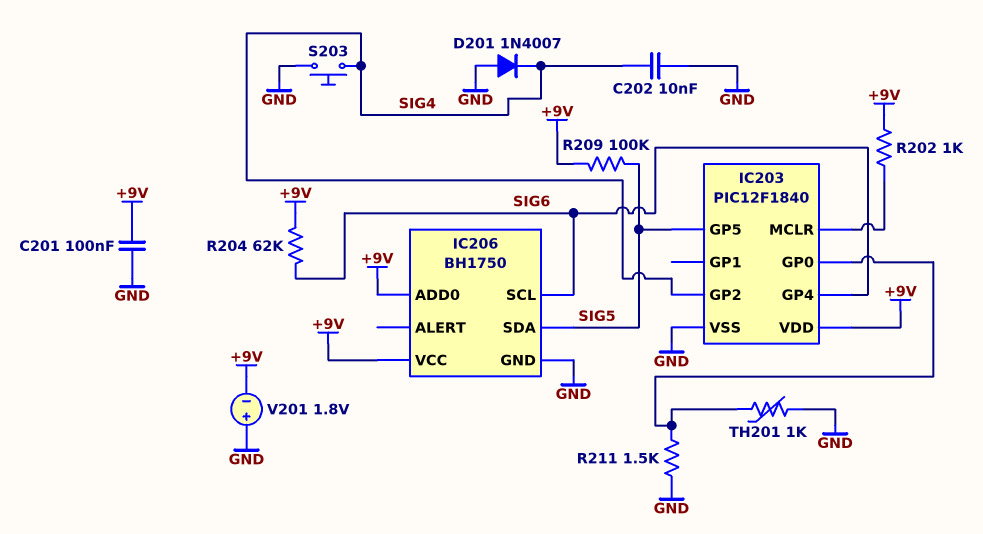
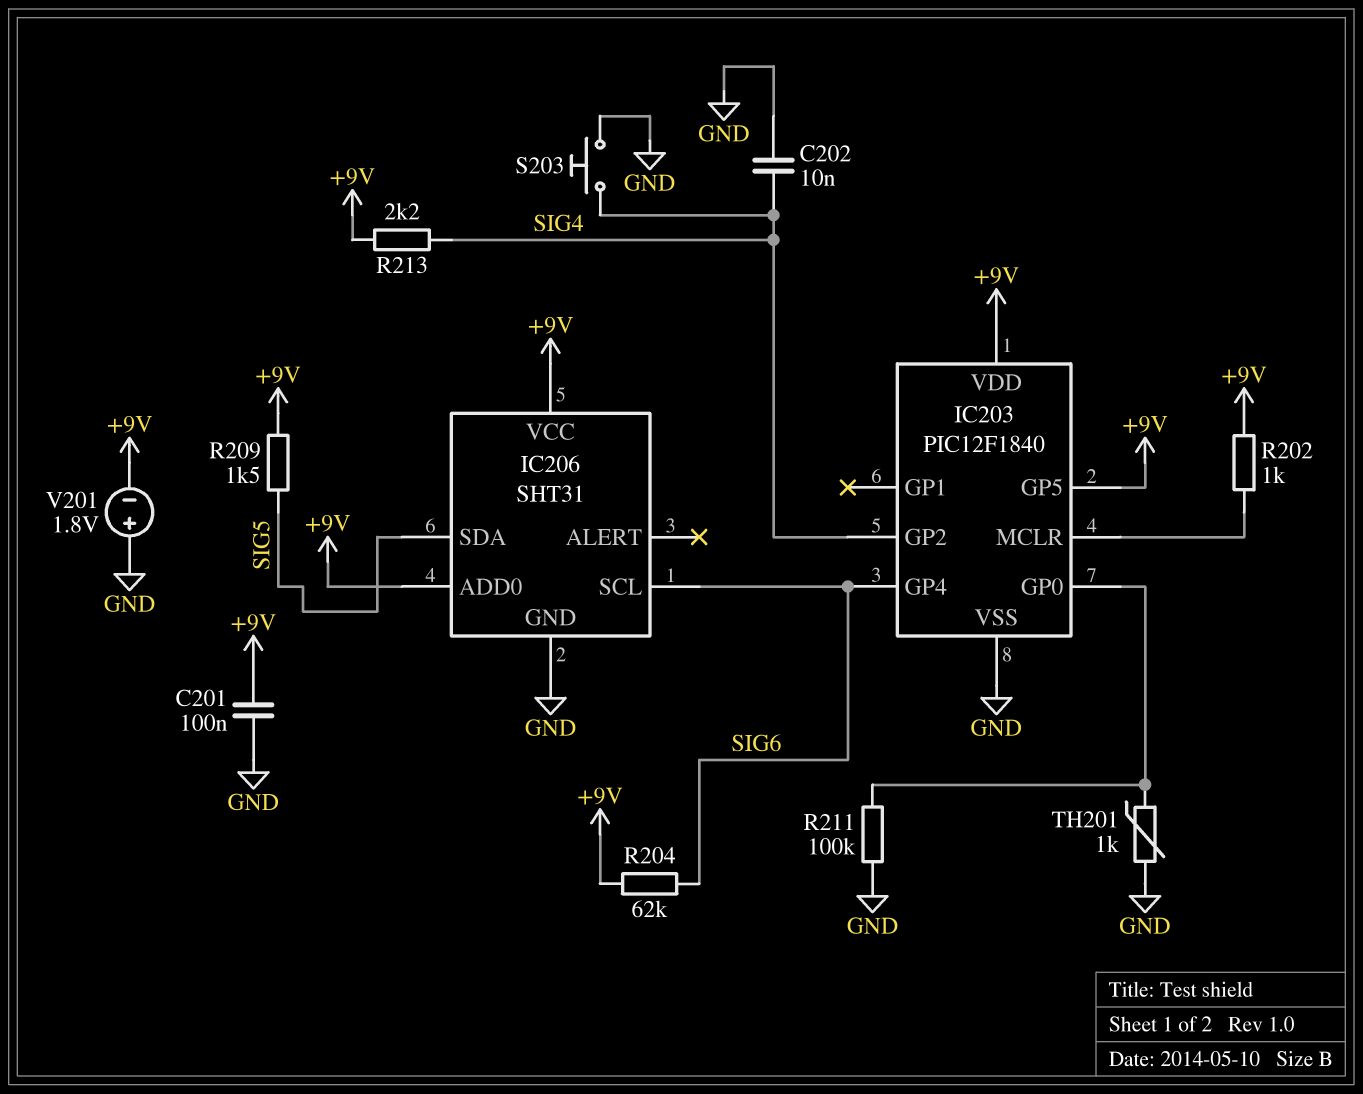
D201: diode 1N4007 (A GND, K SIG4) -> none
IC203 pin GP5: SIG5 -> +9V
IC206: BH1750 -> SHT31
R209: 100k (+9V, SIG5) -> 1.5k (+9V, SIG5)
R211: 1.5k (GND, IC203/GP0) -> 100k (GND, IC203/GP0)
R213: none -> 2.2k (+9V, SIG4)

